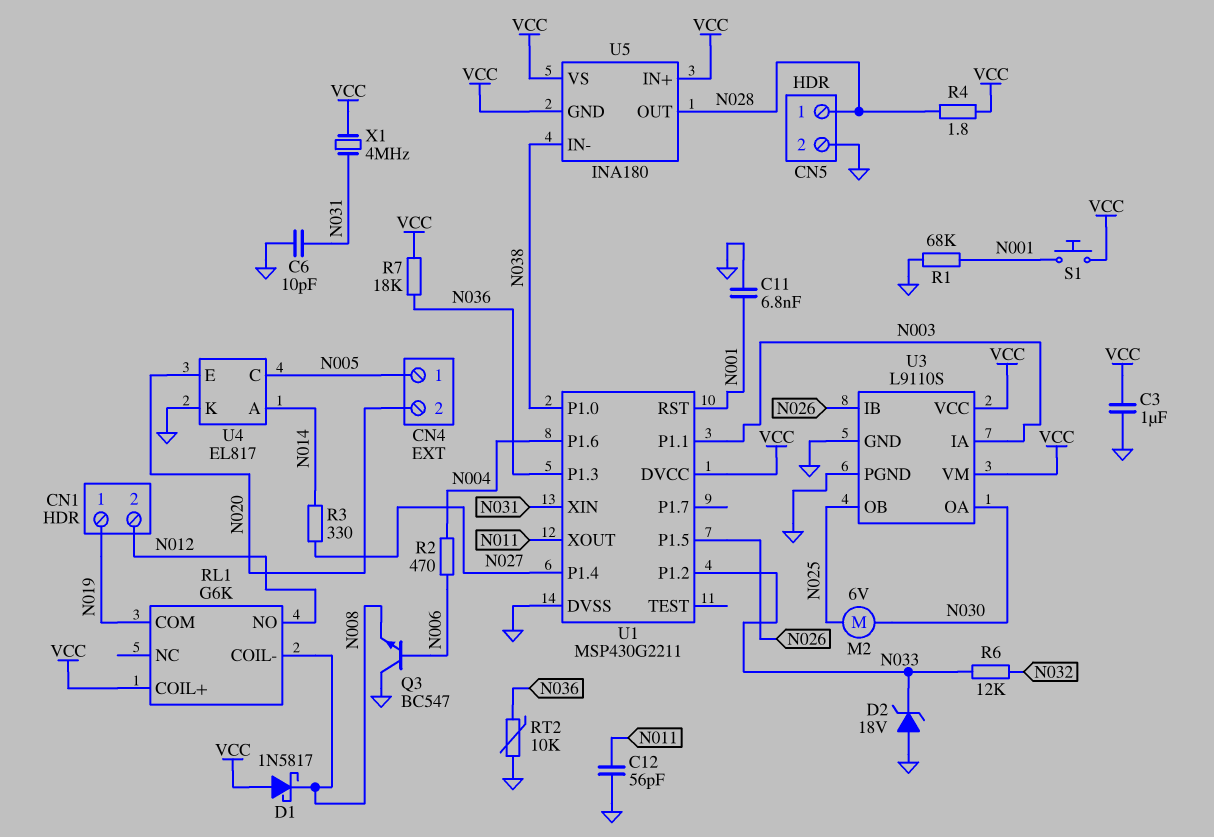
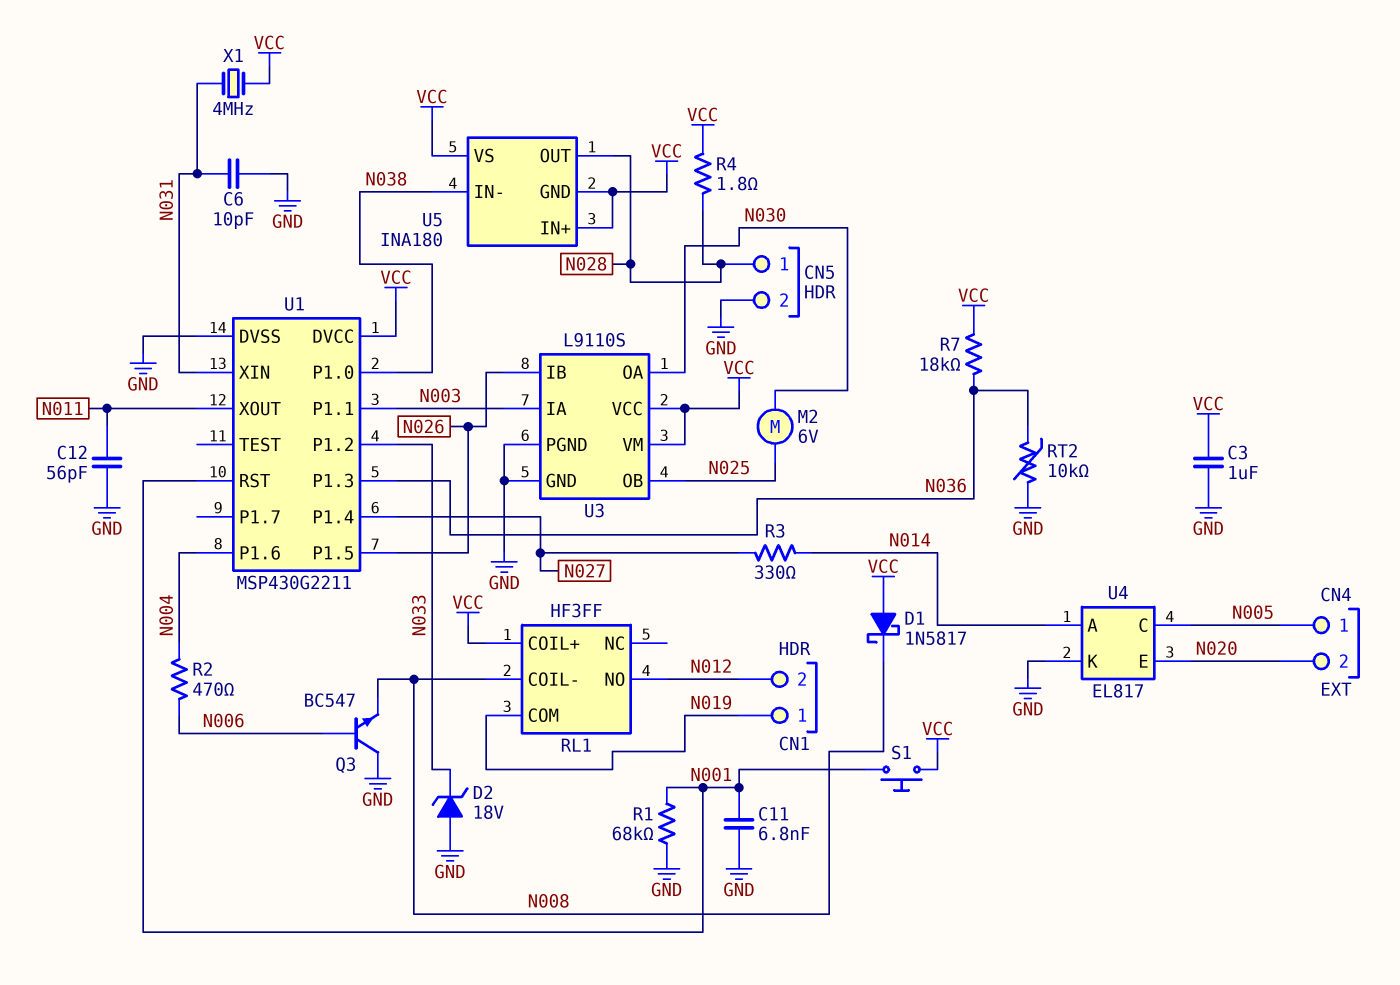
R6: 12k (N032, N033) -> none
RL1: G6K -> HF3FF

